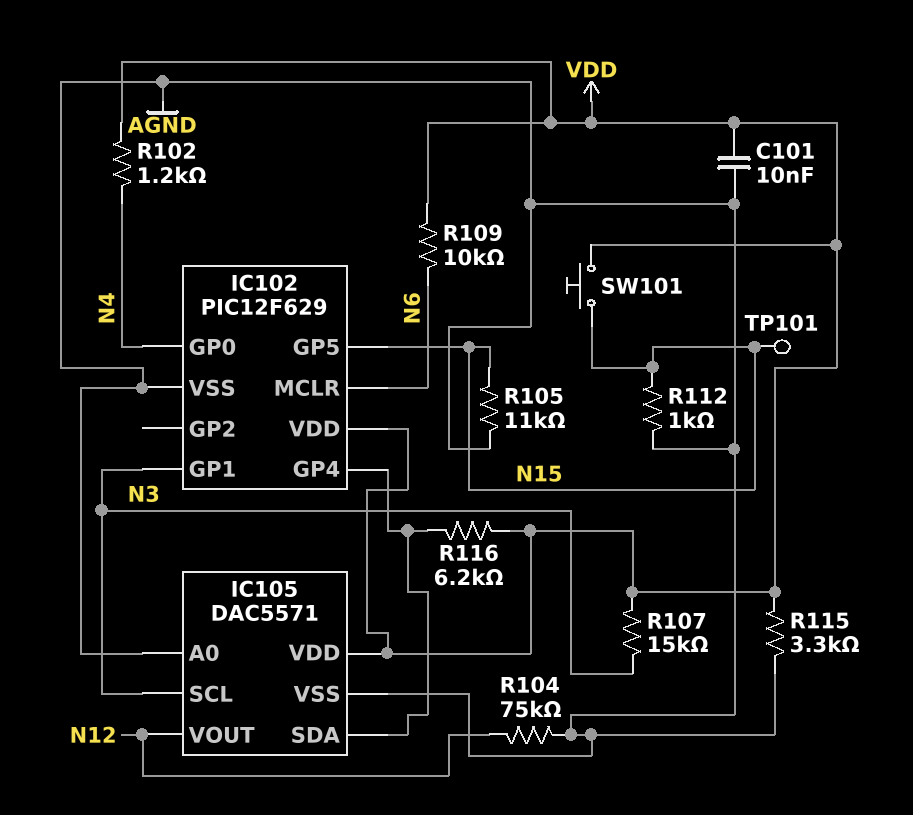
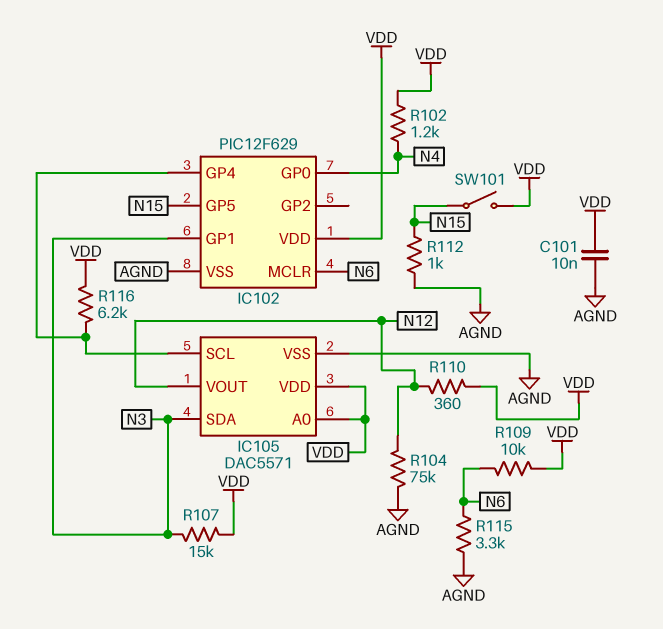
IC105 pin A0: AGND -> VDD
IC105 pin SCL: N3 -> IC102/GP4
IC105 pin SDA: IC102/GP4 -> N3
R105: 11k (AGND, N15) -> none
R110: none -> 360 (N12, VDD)
R115: 3.3k (AGND, VDD) -> 3.3k (AGND, N6)
SW101: button (N15, VDD) -> switch (N15, VDD)
TP101: test point (N15) -> none

